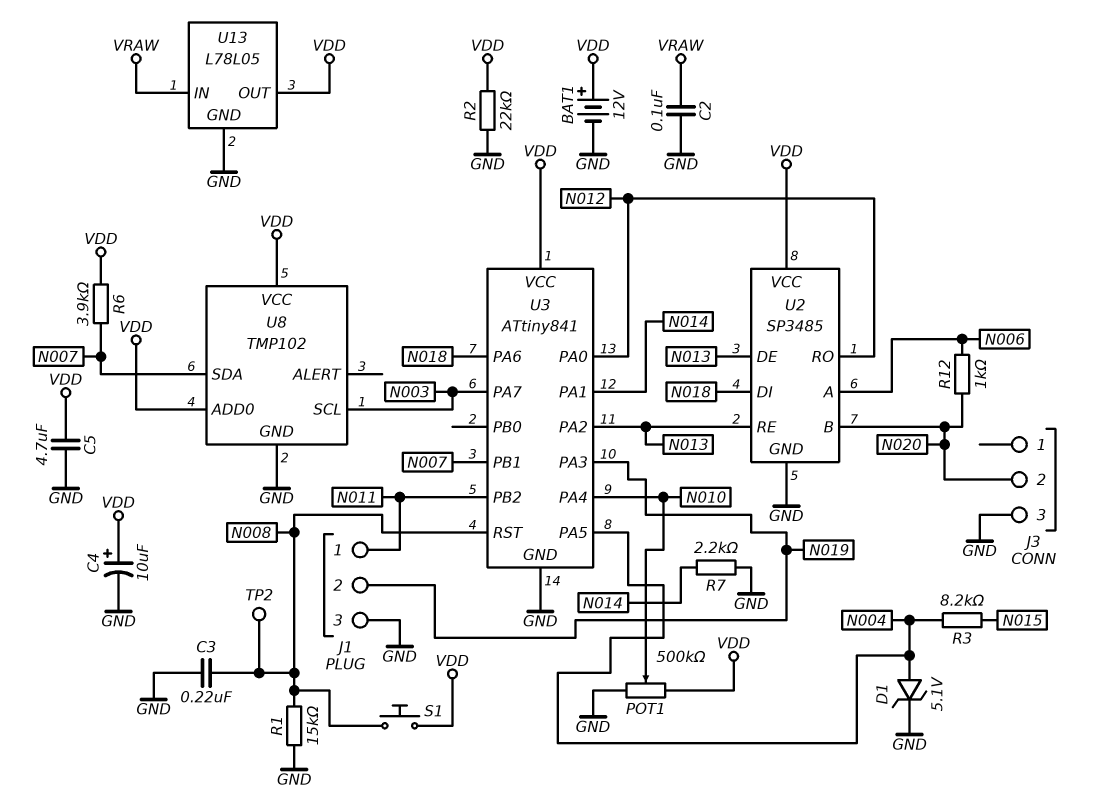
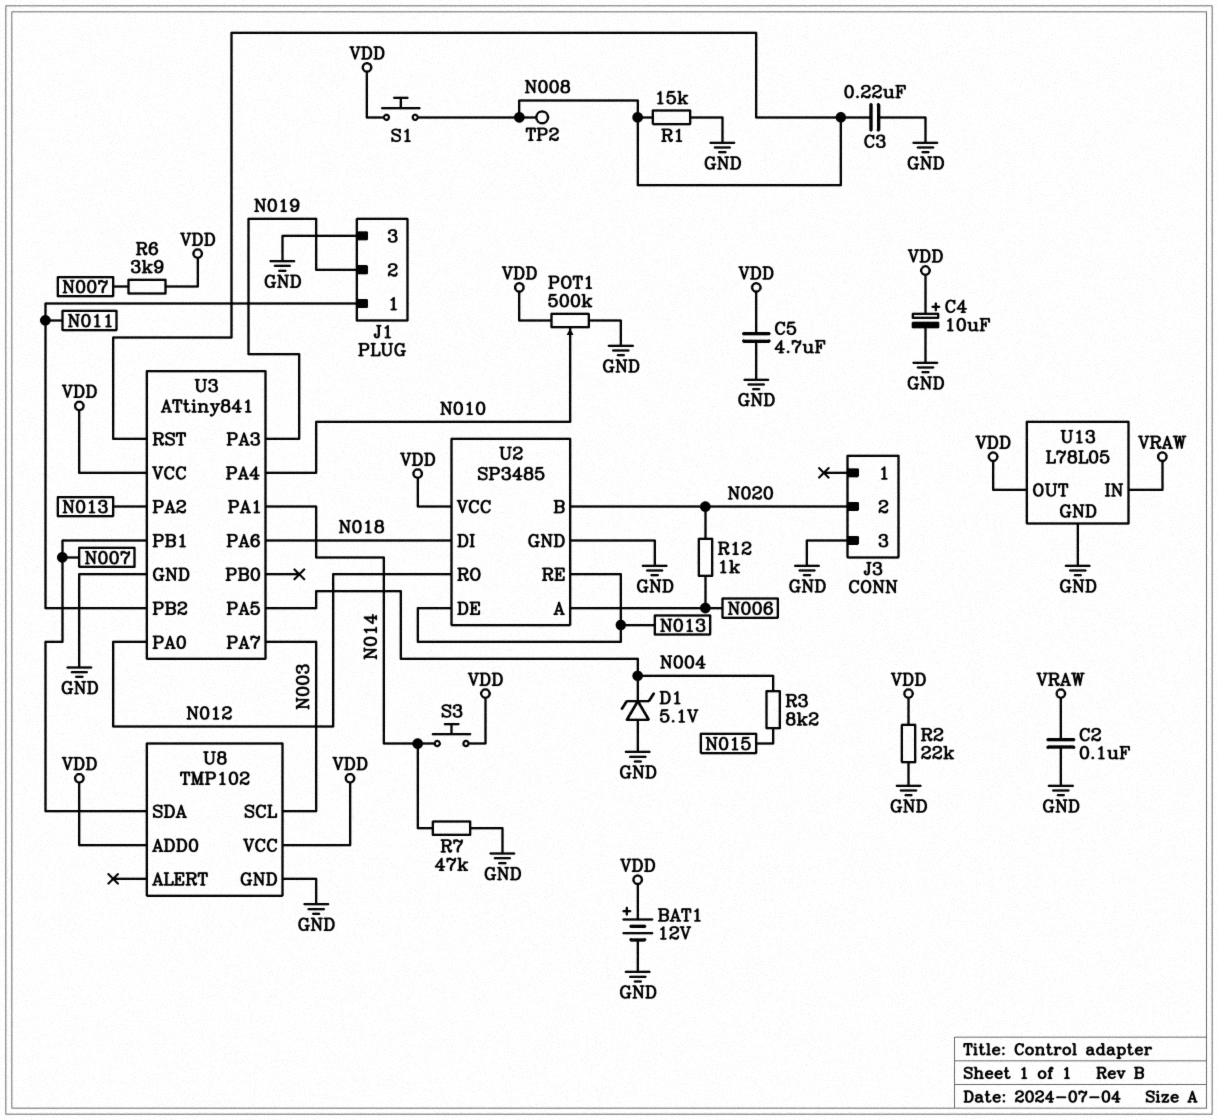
D1: zener 5.1V (A N004, K GND) -> zener 5.1V (A GND, K N004)
R7: 2.2k (GND, N014) -> 47k (GND, N014)
S3: none -> button (N014, VDD)

